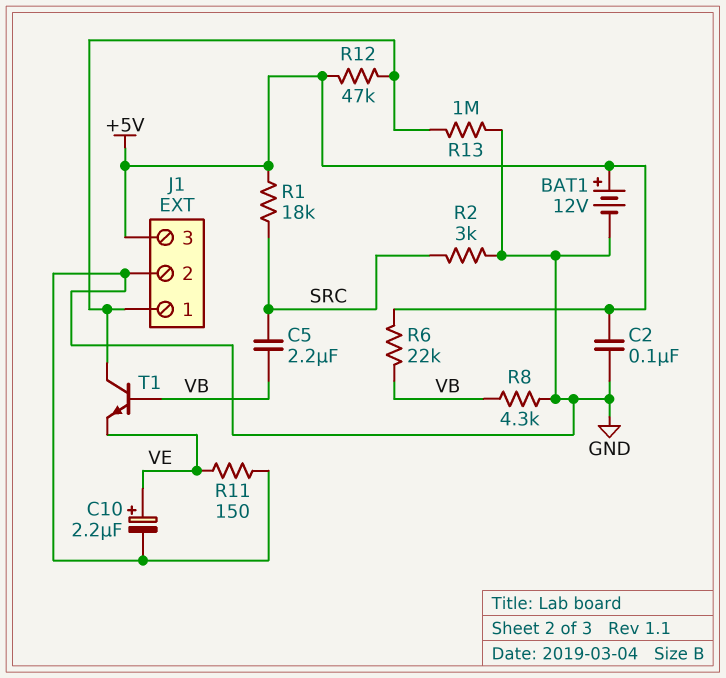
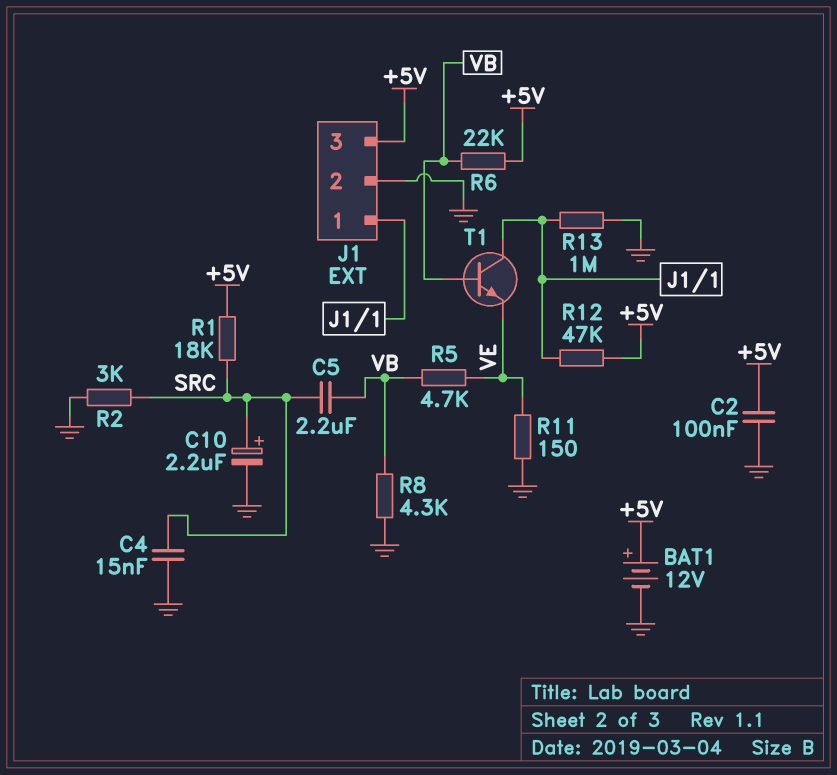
C4: none -> 15nF (GND, SRC)
C10: 2.2uF (plus VE, minus GND) -> 2.2uF (plus SRC, minus GND)
R5: none -> 4.7k (VB, VE)

